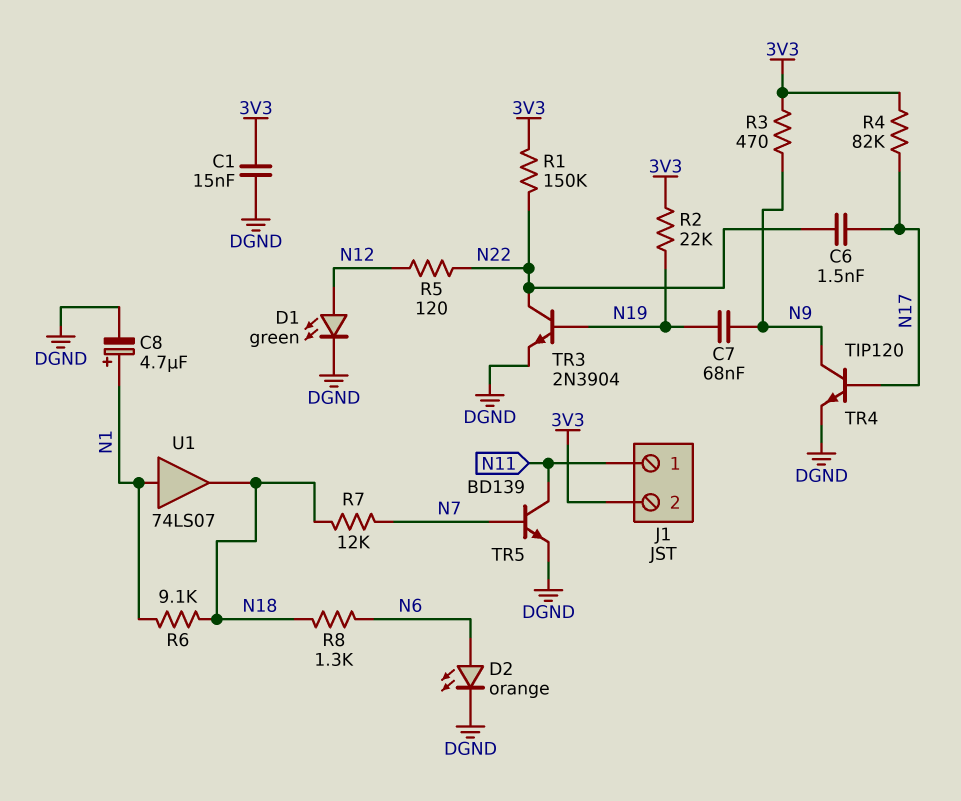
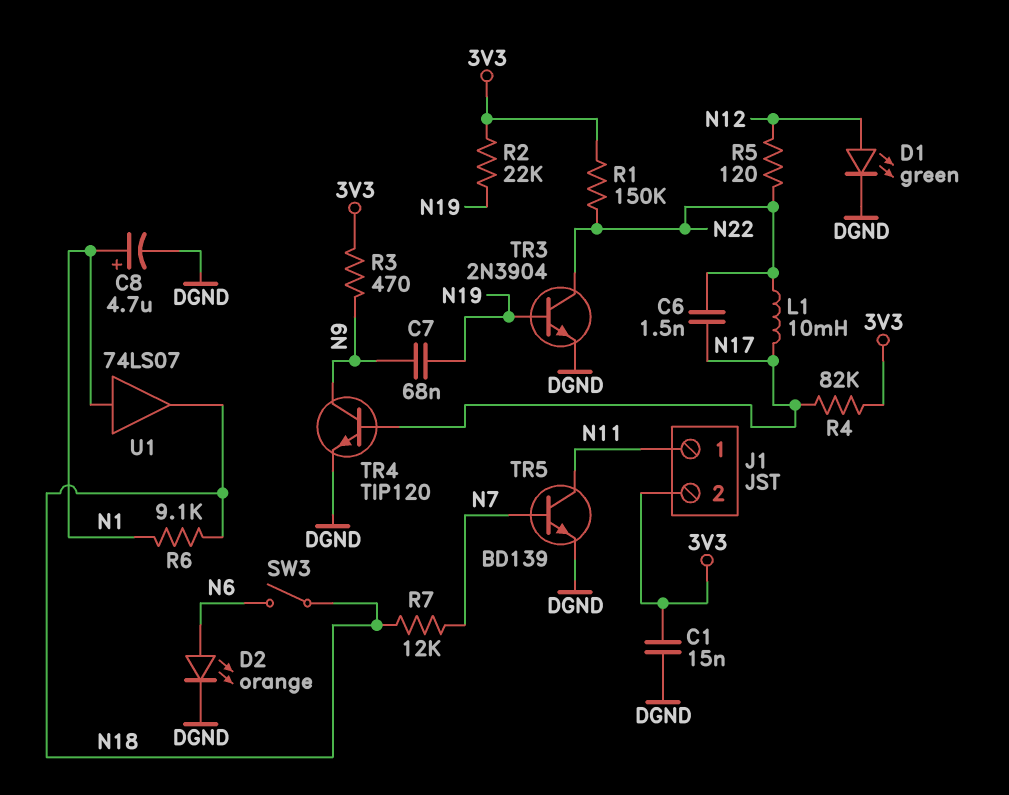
L1: none -> 10mH (N17, N22)
R8: 1.3k (N6, N18) -> none
SW3: none -> switch (N6, N18)

